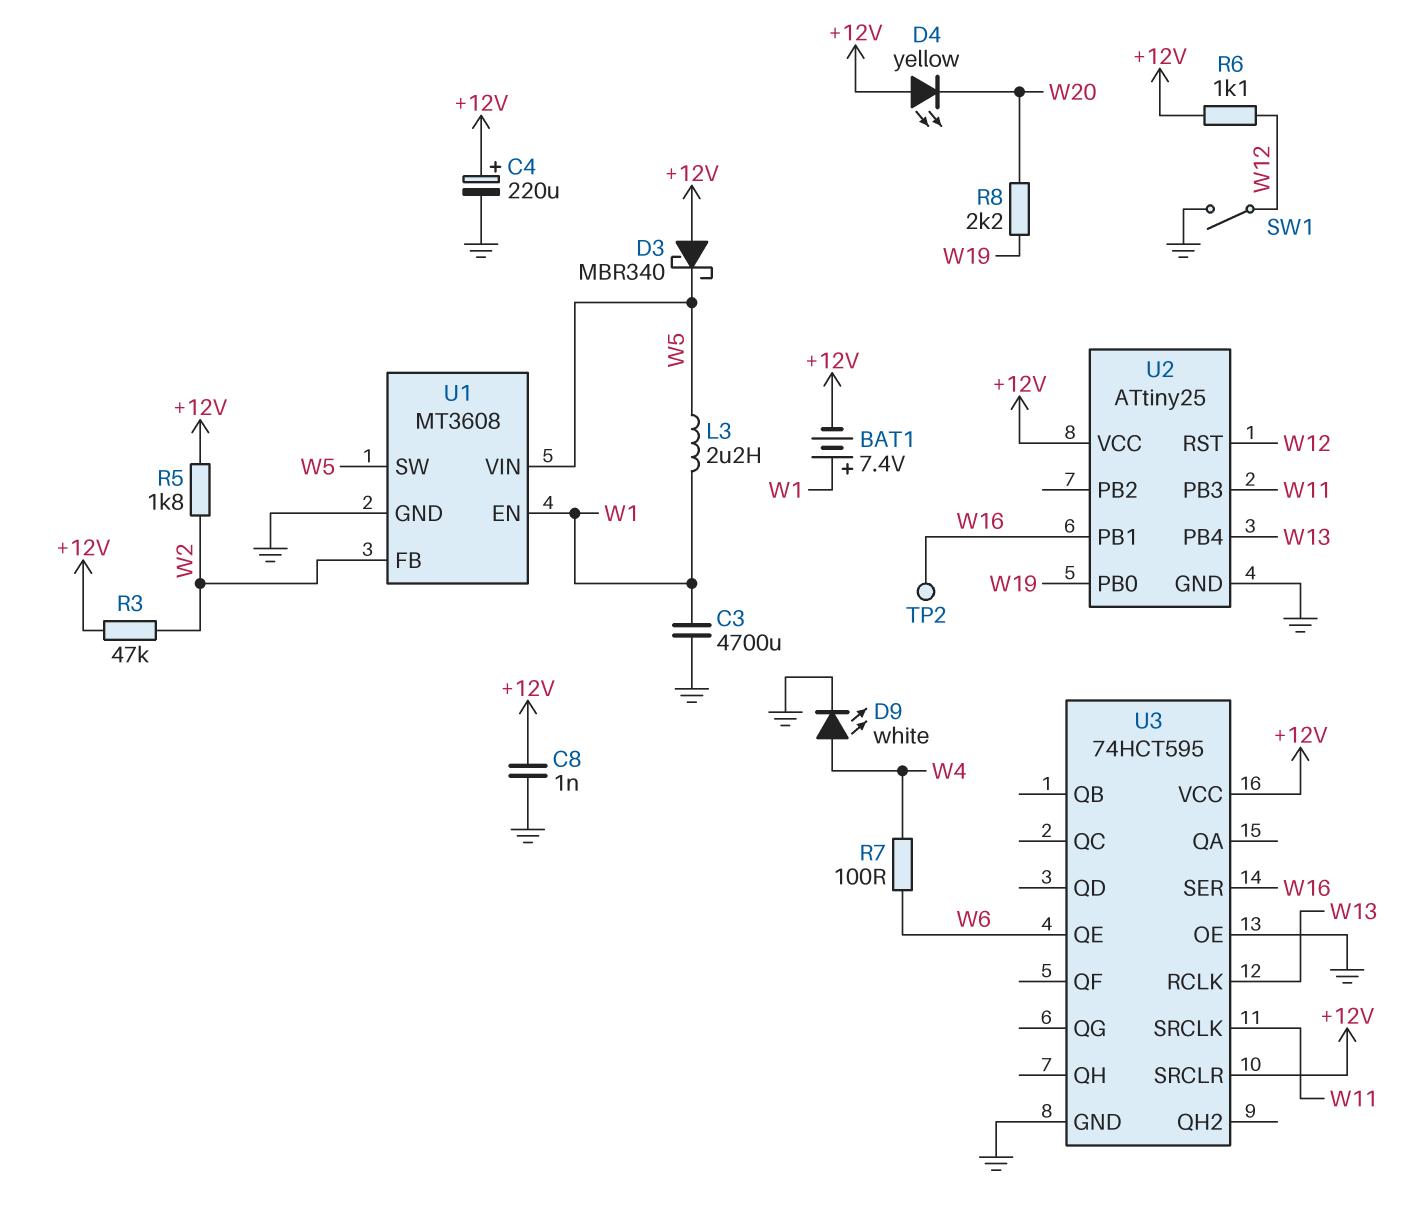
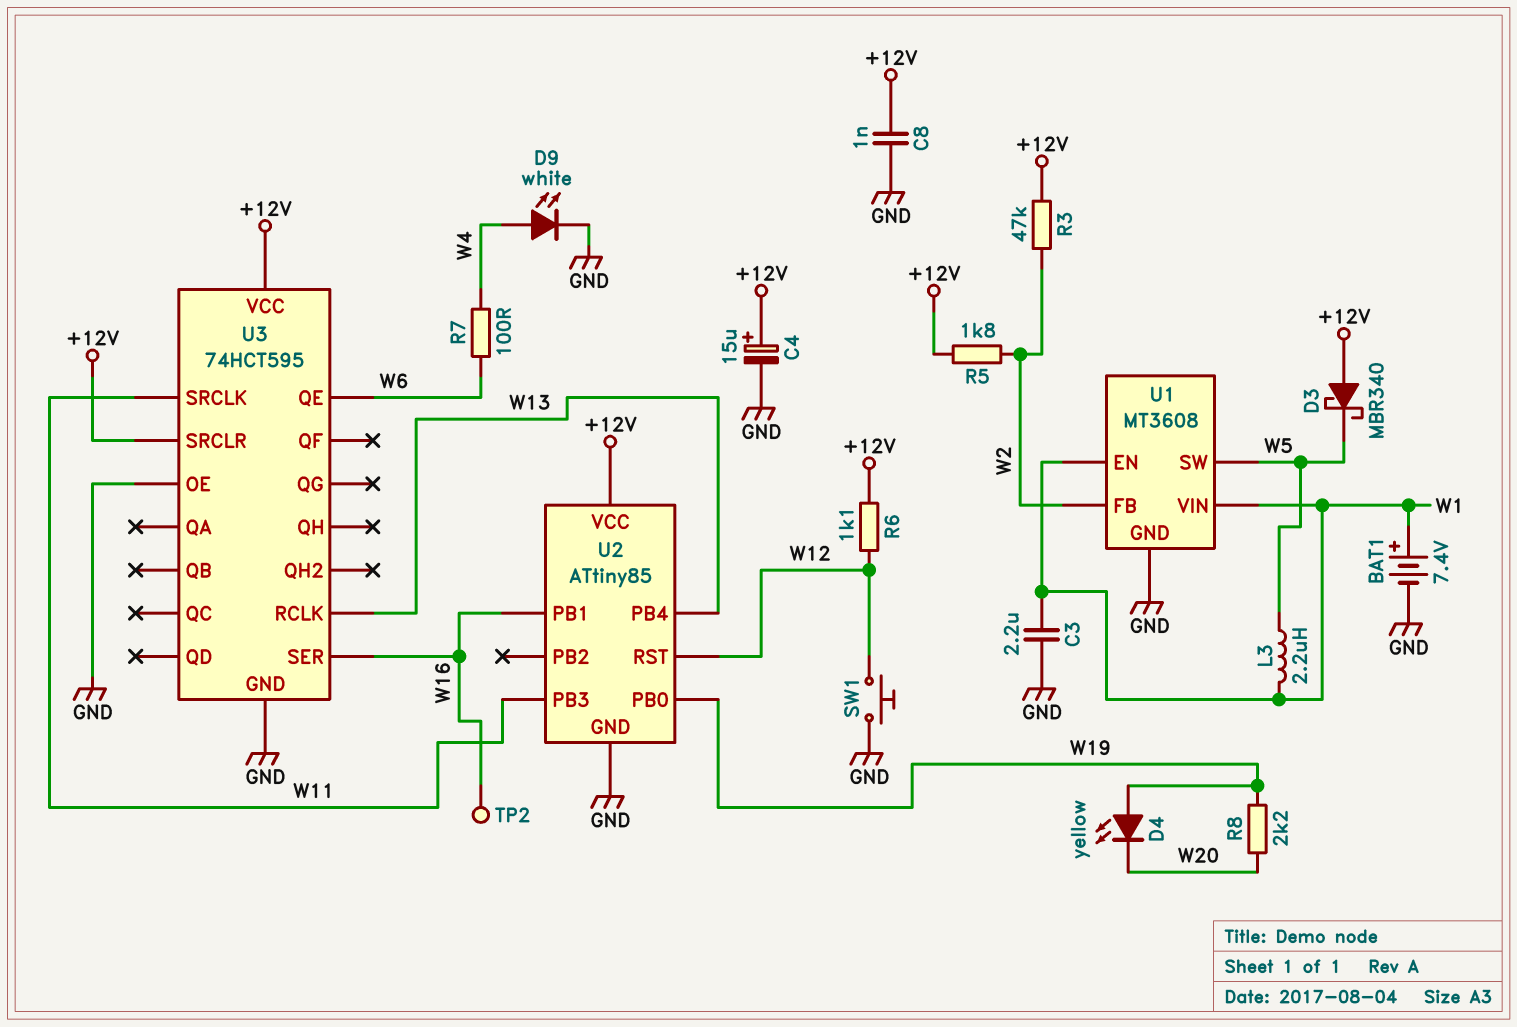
BAT1: 7.4V (plus W1, minus +12V) -> 7.4V (plus W1, minus GND)
C3: 4700uF (GND, W1) -> 2.2uF (GND, W1)
C4: 220uF (plus +12V, minus GND) -> 15uF (plus +12V, minus GND)
D4: LED yellow (A +12V, K W20) -> LED yellow (A W19, K W20)
SW1: switch (GND, W12) -> button (GND, W12)
U1 pin VIN: W5 -> W1
U2: ATtiny25 -> ATtiny85

